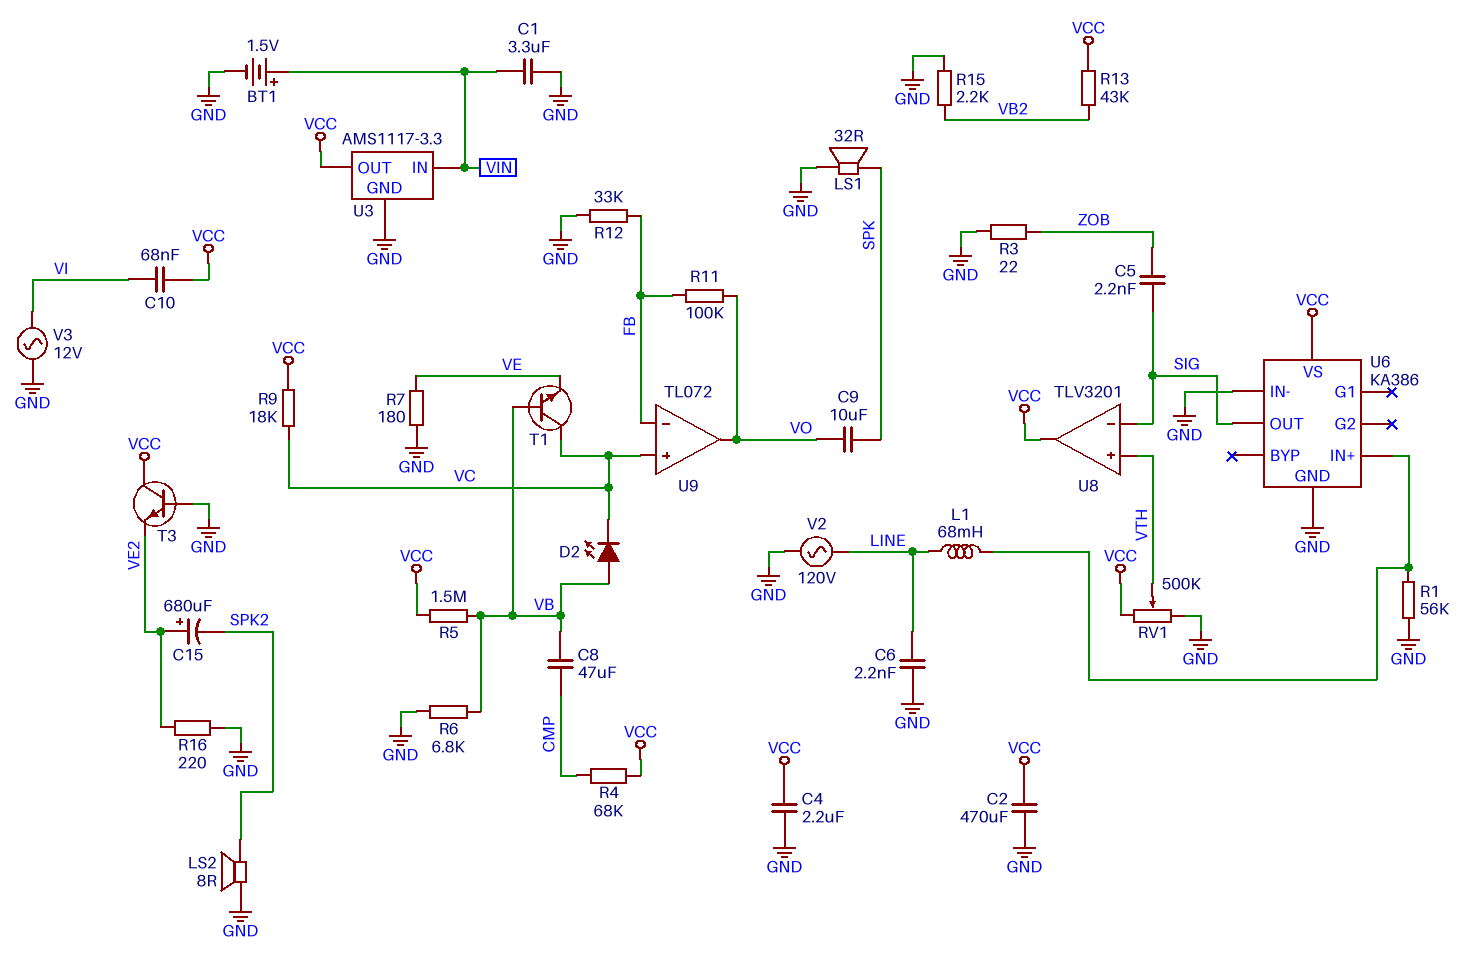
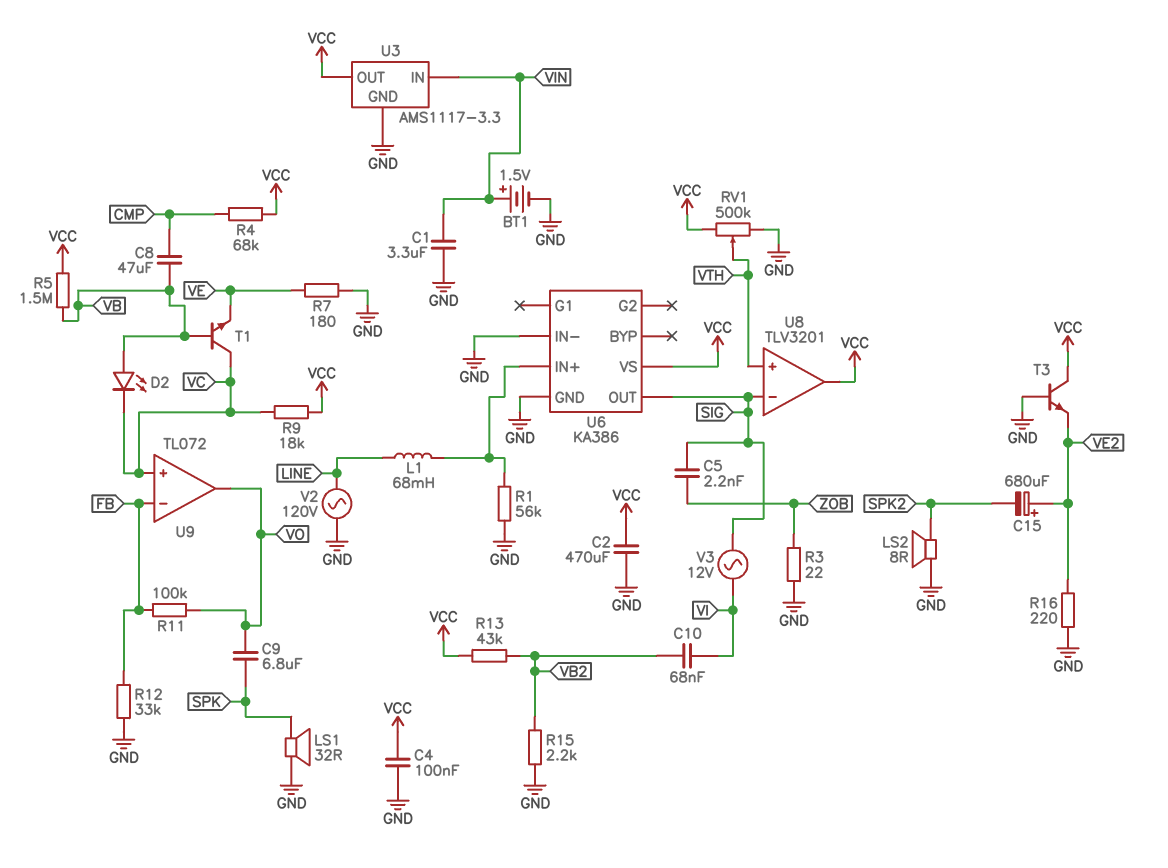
C4: 2.2uF (GND, VCC) -> 100nF (GND, VCC)
C6: 2.2nF (GND, LINE) -> none
C9: 10uF (SPK, VO) -> 6.8uF (SPK, VO)
C10: 68nF (VCC, VI) -> 68nF (VB2, VI)
R6: 6.8k (GND, VB) -> none
V3: AC 12V (GND, VI) -> AC 12V (SIG, VI)

